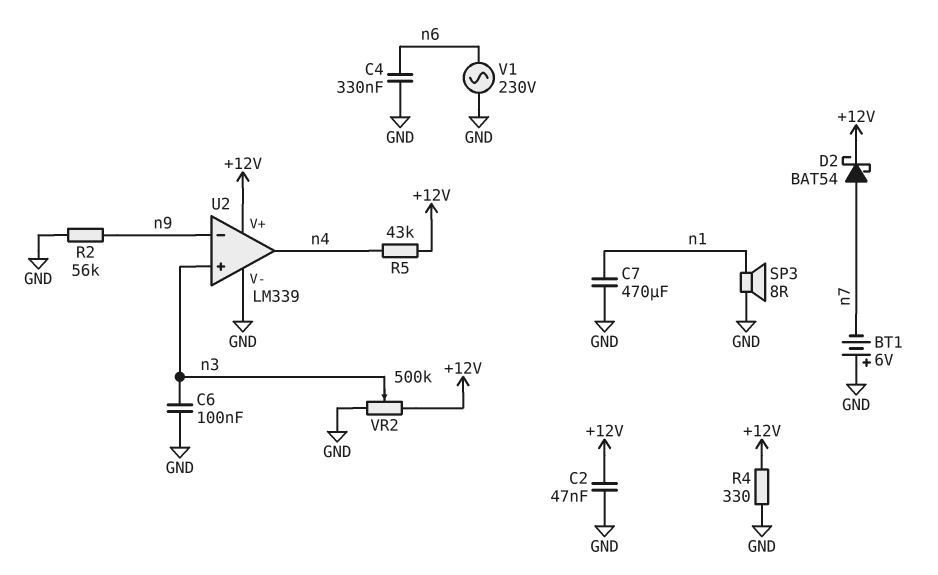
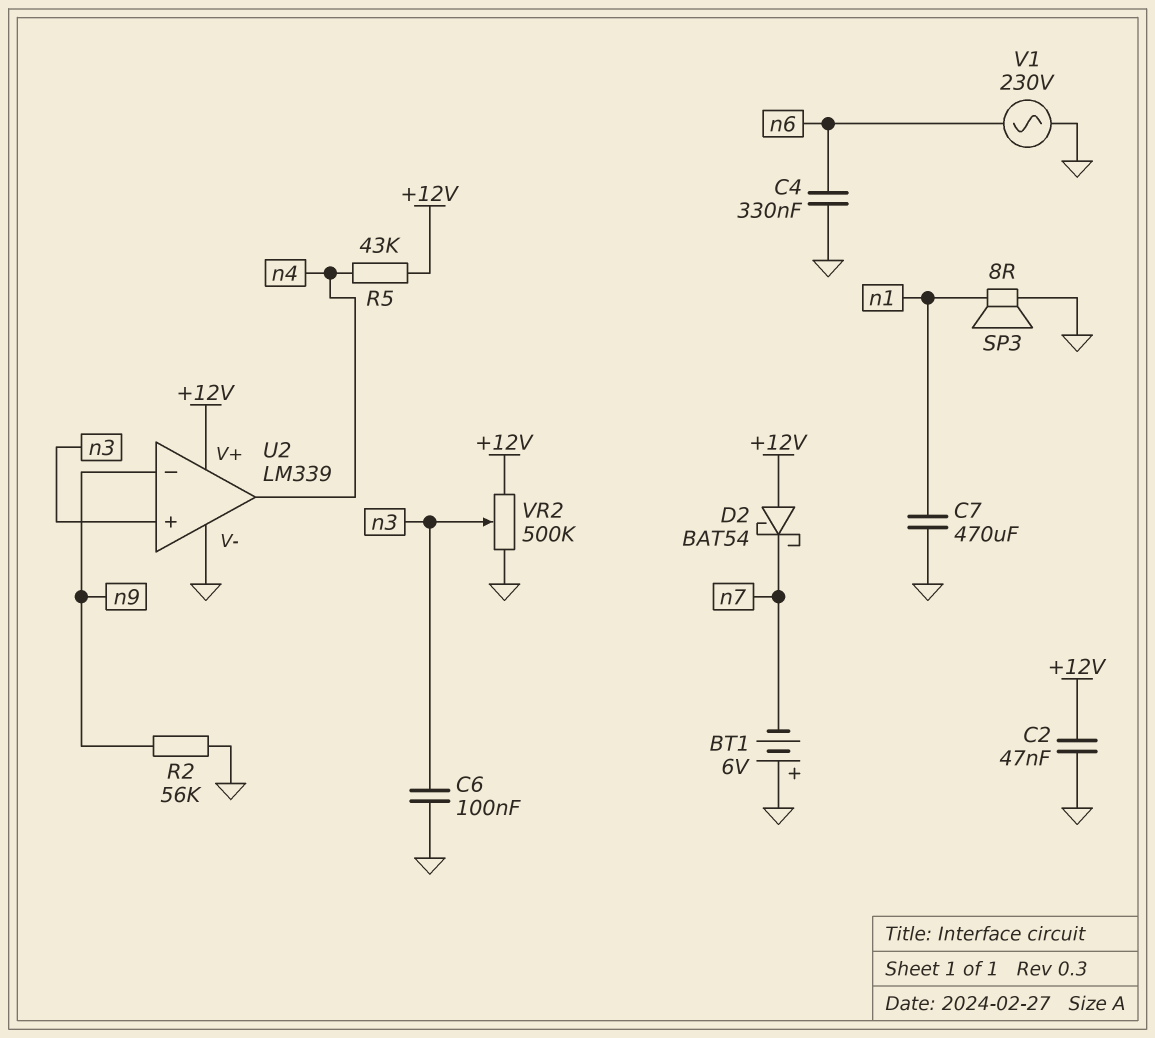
D2: schottky BAT54 (A n7, K +12V) -> schottky BAT54 (A +12V, K n7)
R4: 330 (+12V, GND) -> none

